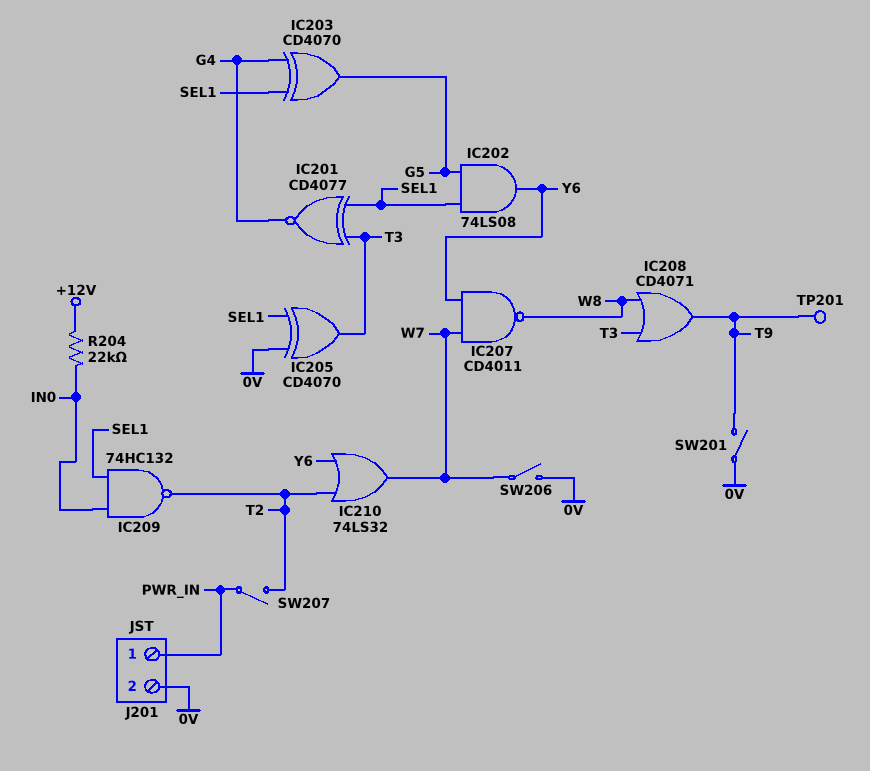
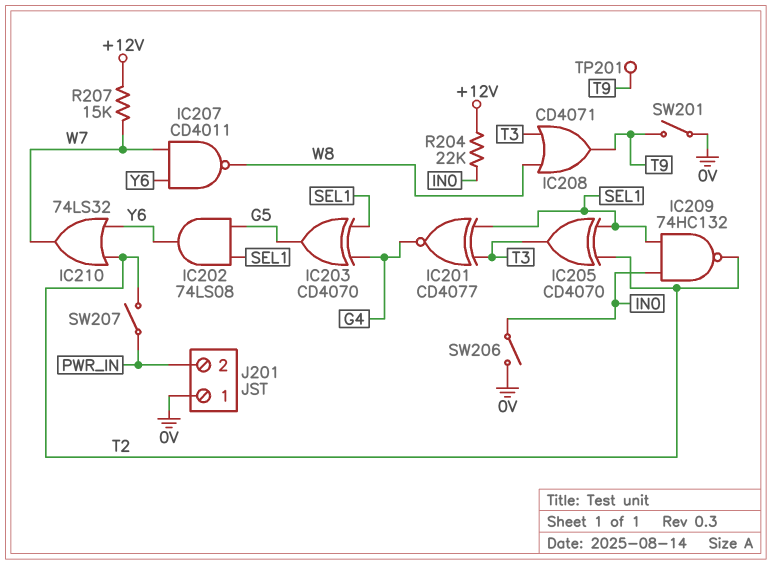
IC205: XOR CD4070 (in 0V, in SEL1, out T3) -> XOR CD4070 (in SEL1, in T2, out T3)
J201 pin 1: PWR_IN -> 0V
J201 pin 2: 0V -> PWR_IN
R207: none -> 15k (+12V, W7)
SW206: switch (0V, W7) -> switch (0V, IN0)

